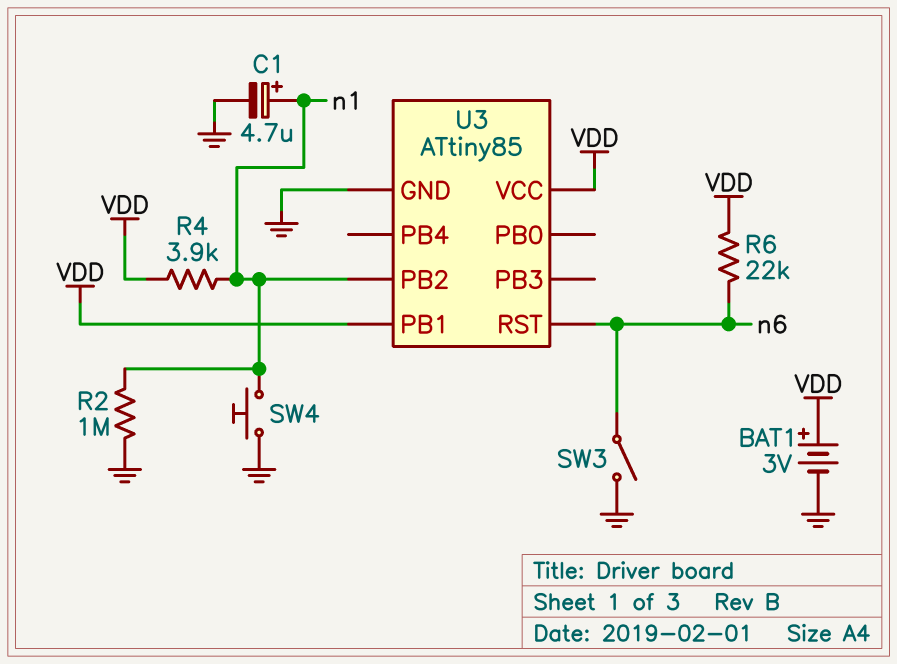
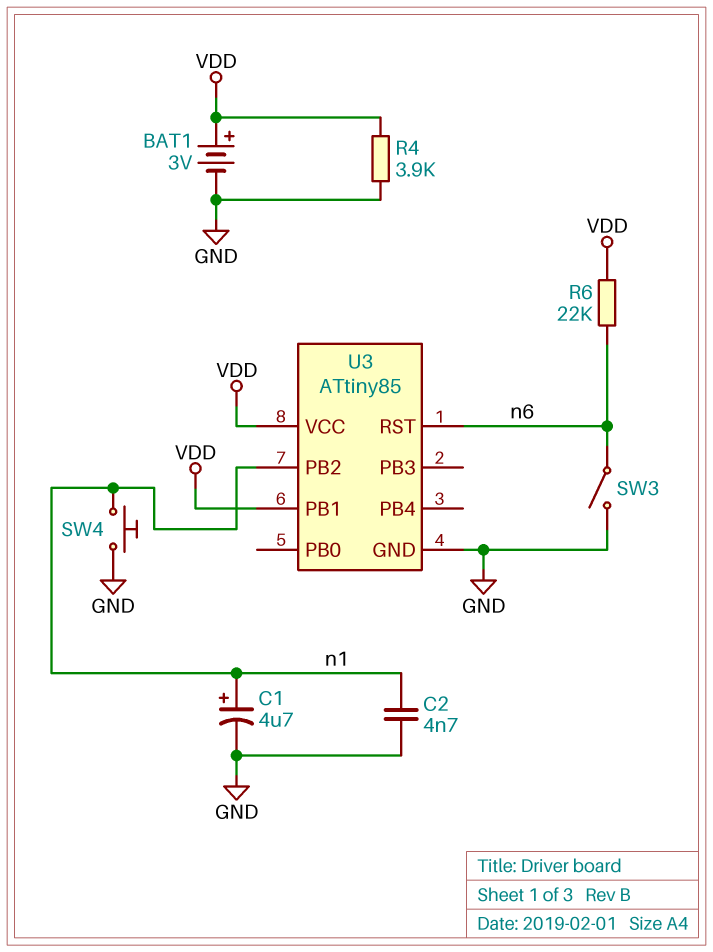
C2: none -> 4.7nF (GND, n1)
R2: 1M (GND, n1) -> none
R4: 3.9k (VDD, n1) -> 3.9k (GND, VDD)

